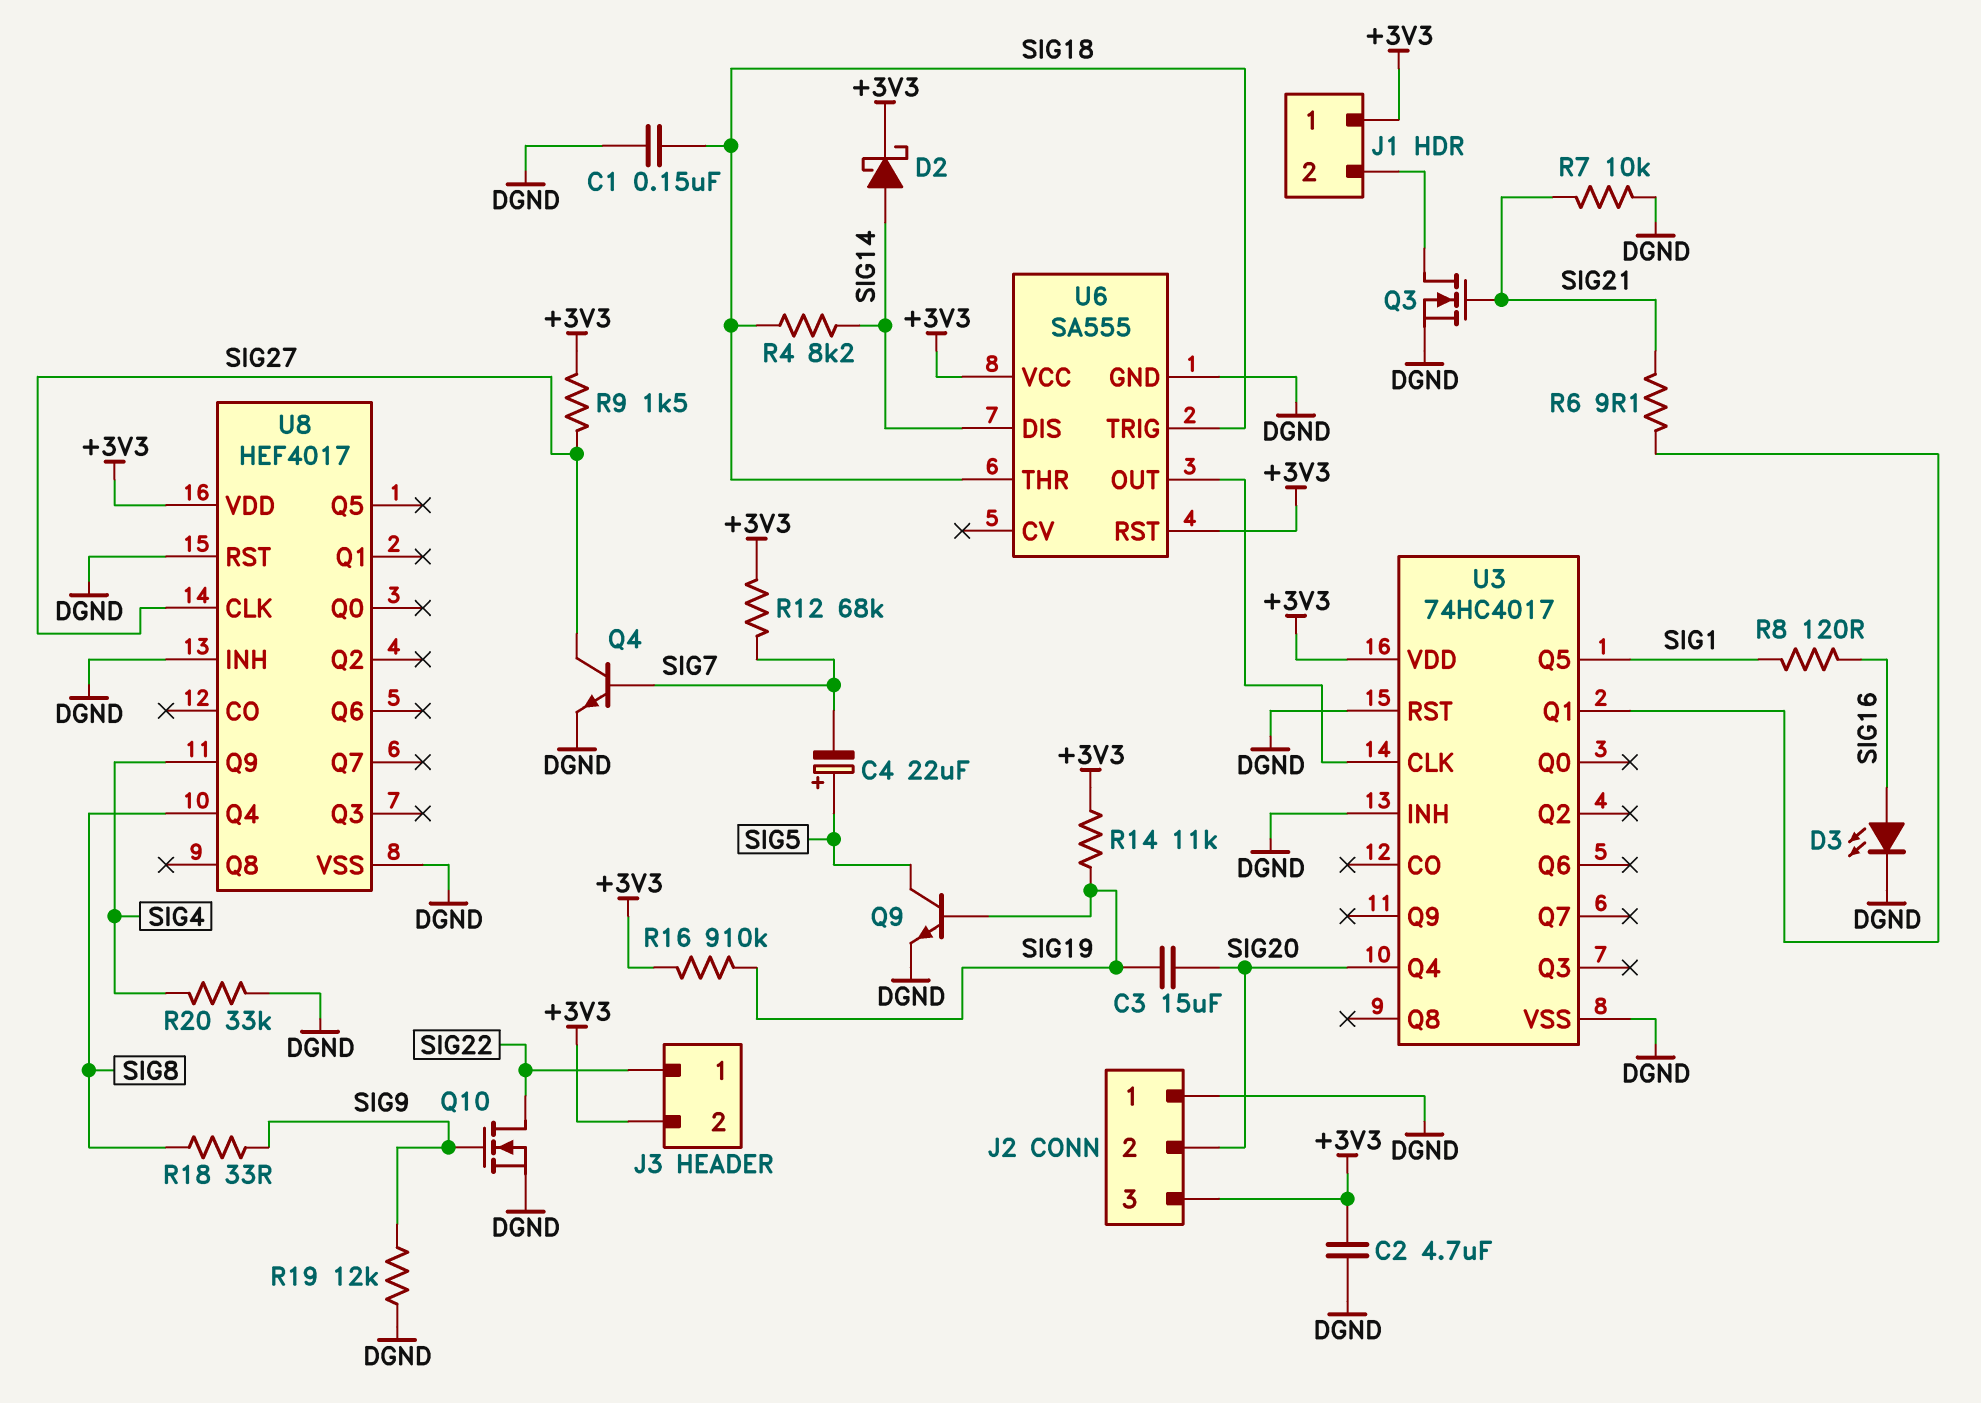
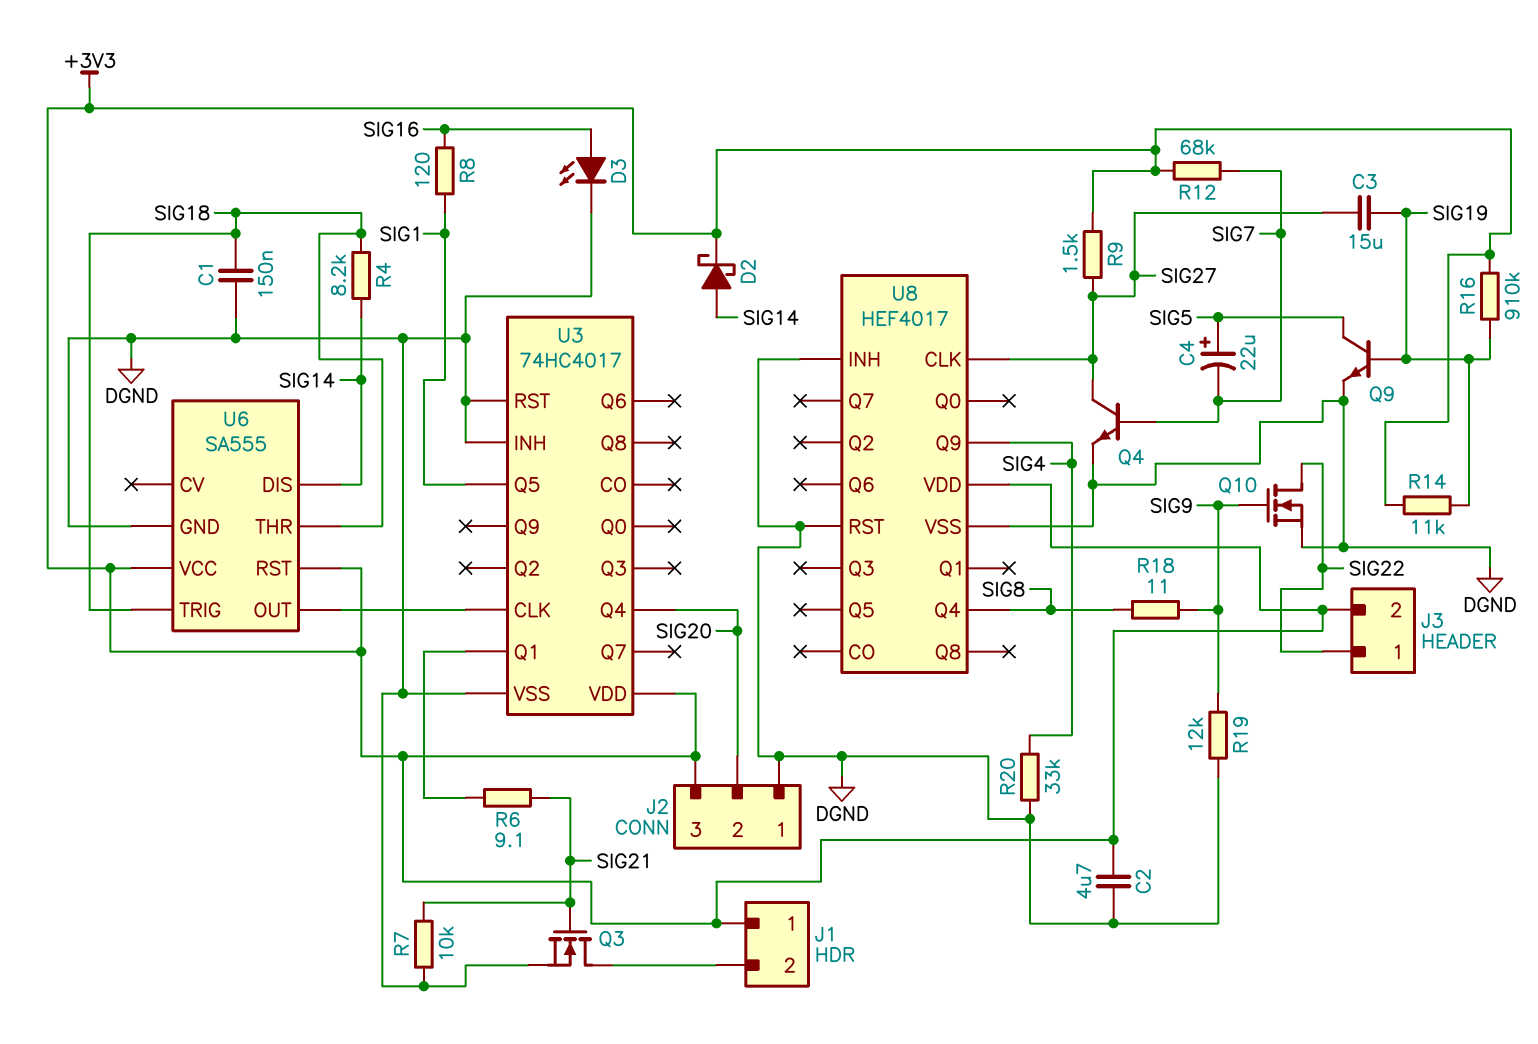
C3: 15uF (SIG19, SIG20) -> 15uF (SIG19, SIG27)
R18: 33 (SIG8, SIG9) -> 11 (SIG8, SIG9)

